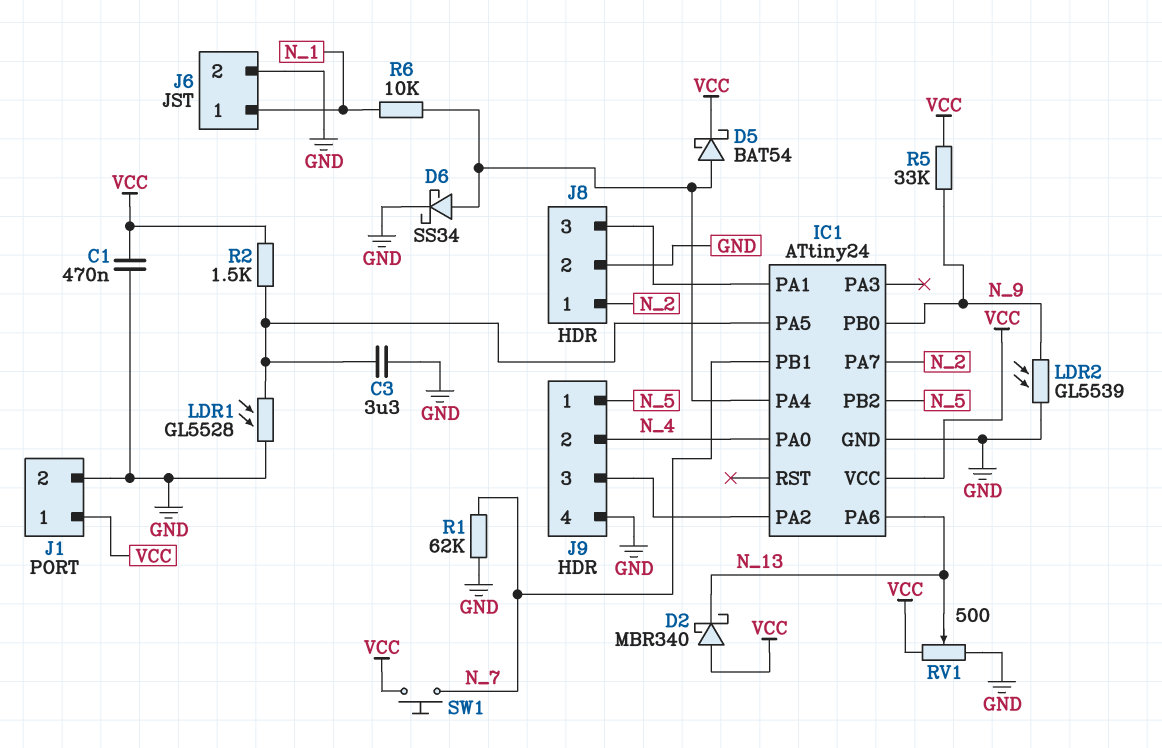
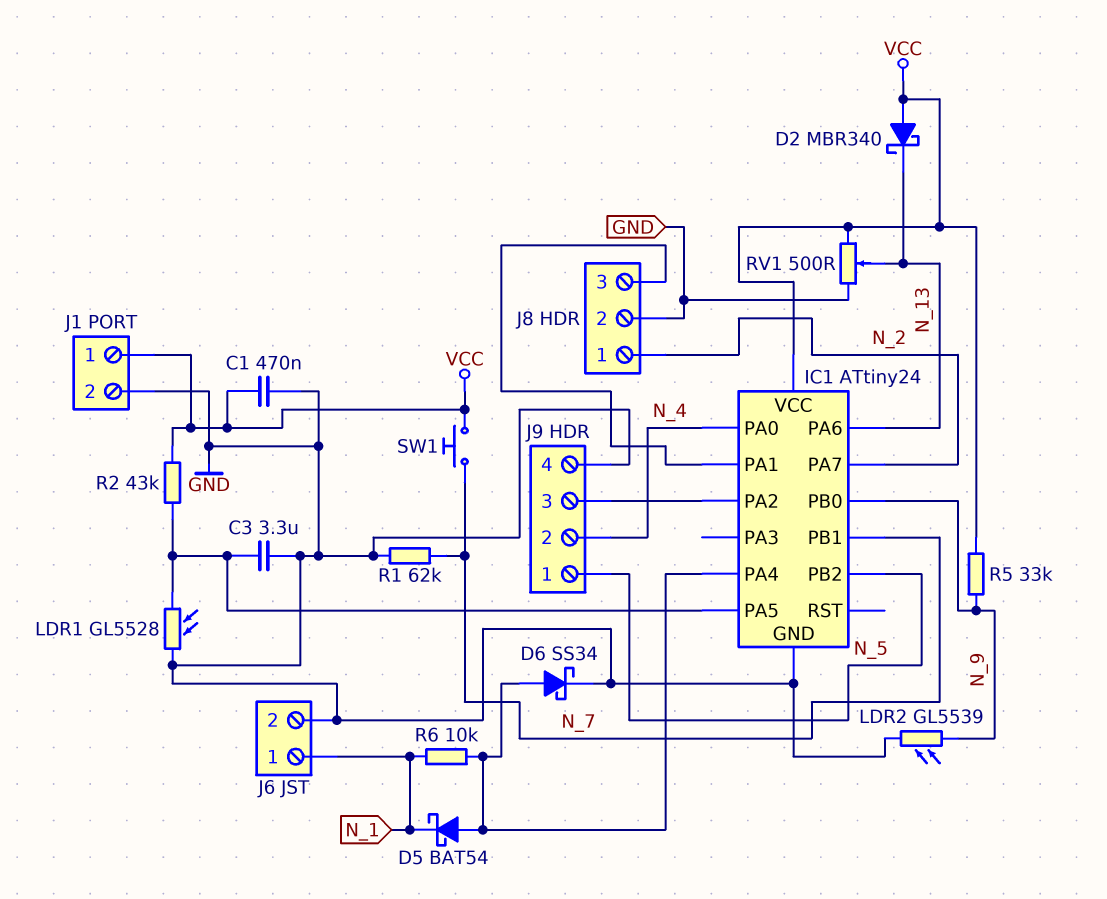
D5: schottky BAT54 (A IC1/PA4, K VCC) -> schottky BAT54 (A IC1/PA4, K N_1)
R2: 1.5k (IC1/PA5, VCC) -> 43k (IC1/PA5, VCC)

